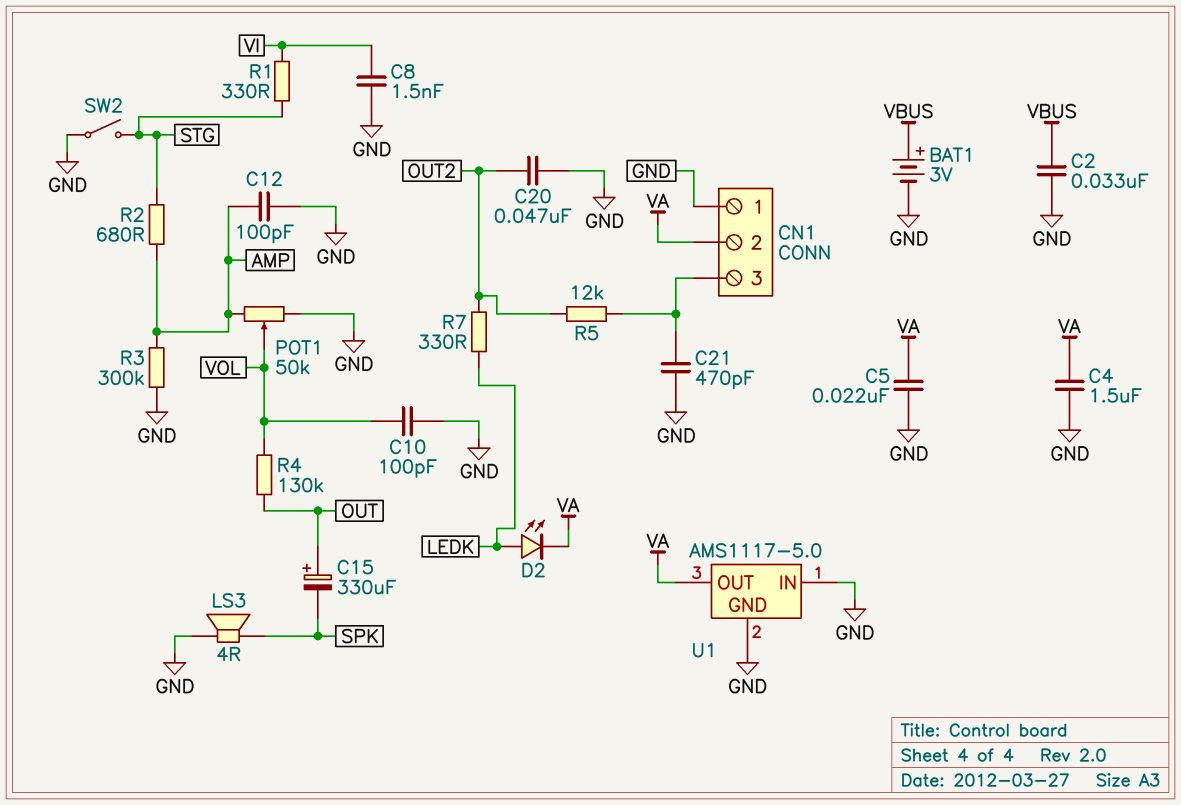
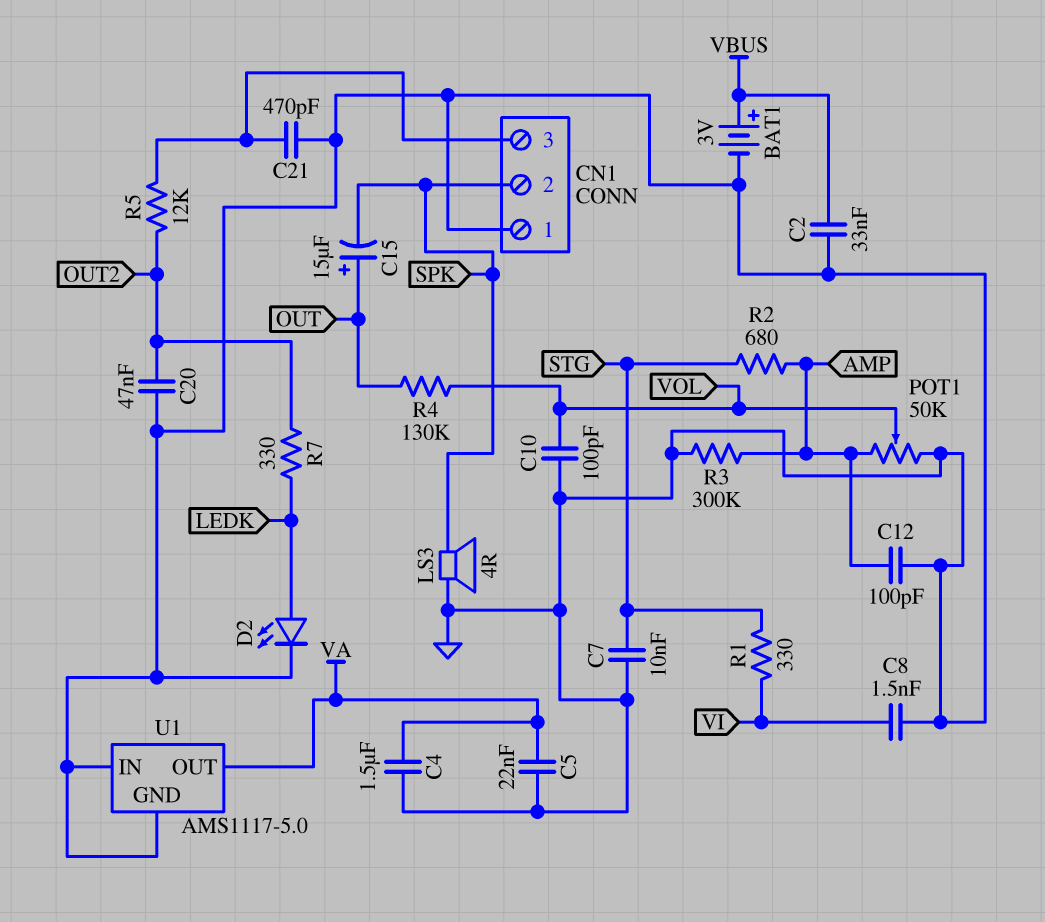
C7: none -> 10nF (GND, STG)
C15: 330uF (plus OUT, minus SPK) -> 15uF (plus OUT, minus SPK)
CN1 pin 2: VA -> SPK
D2: LED (A LEDK, K VA) -> LED (A LEDK, K GND)
SW2: switch (GND, STG) -> none

